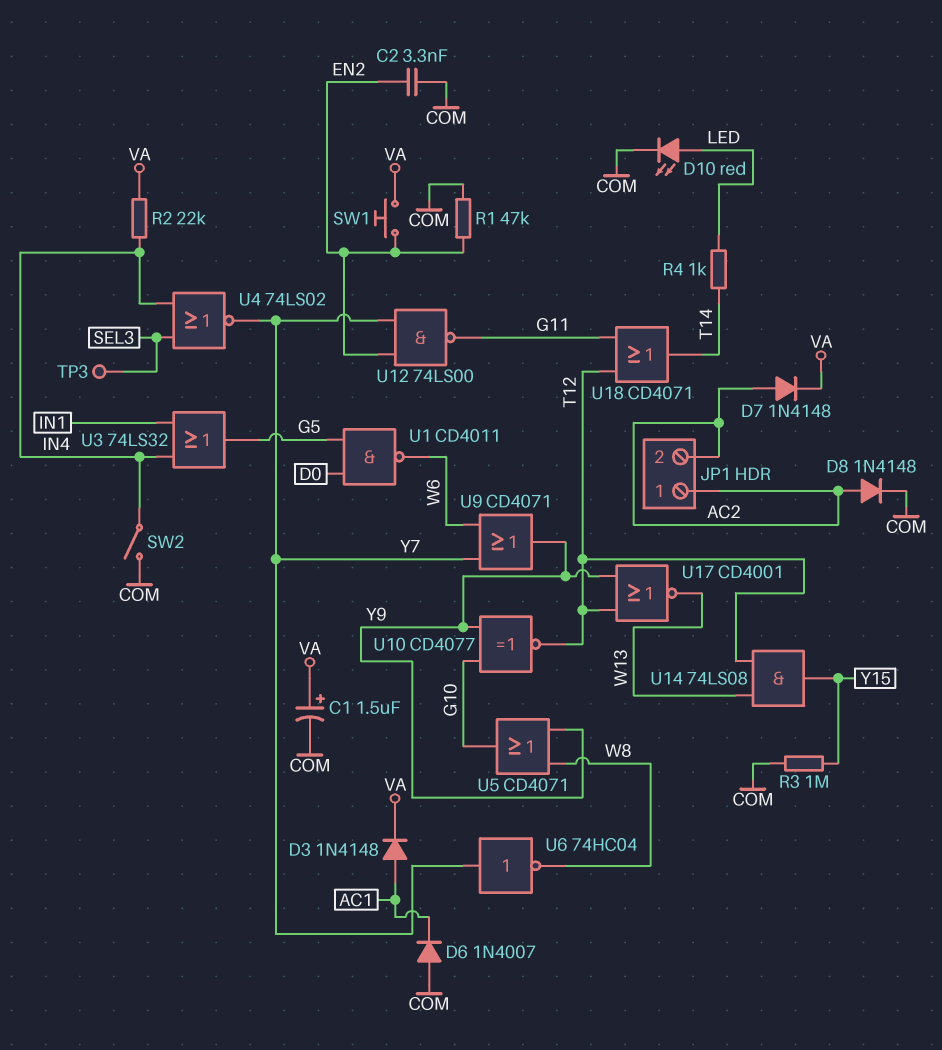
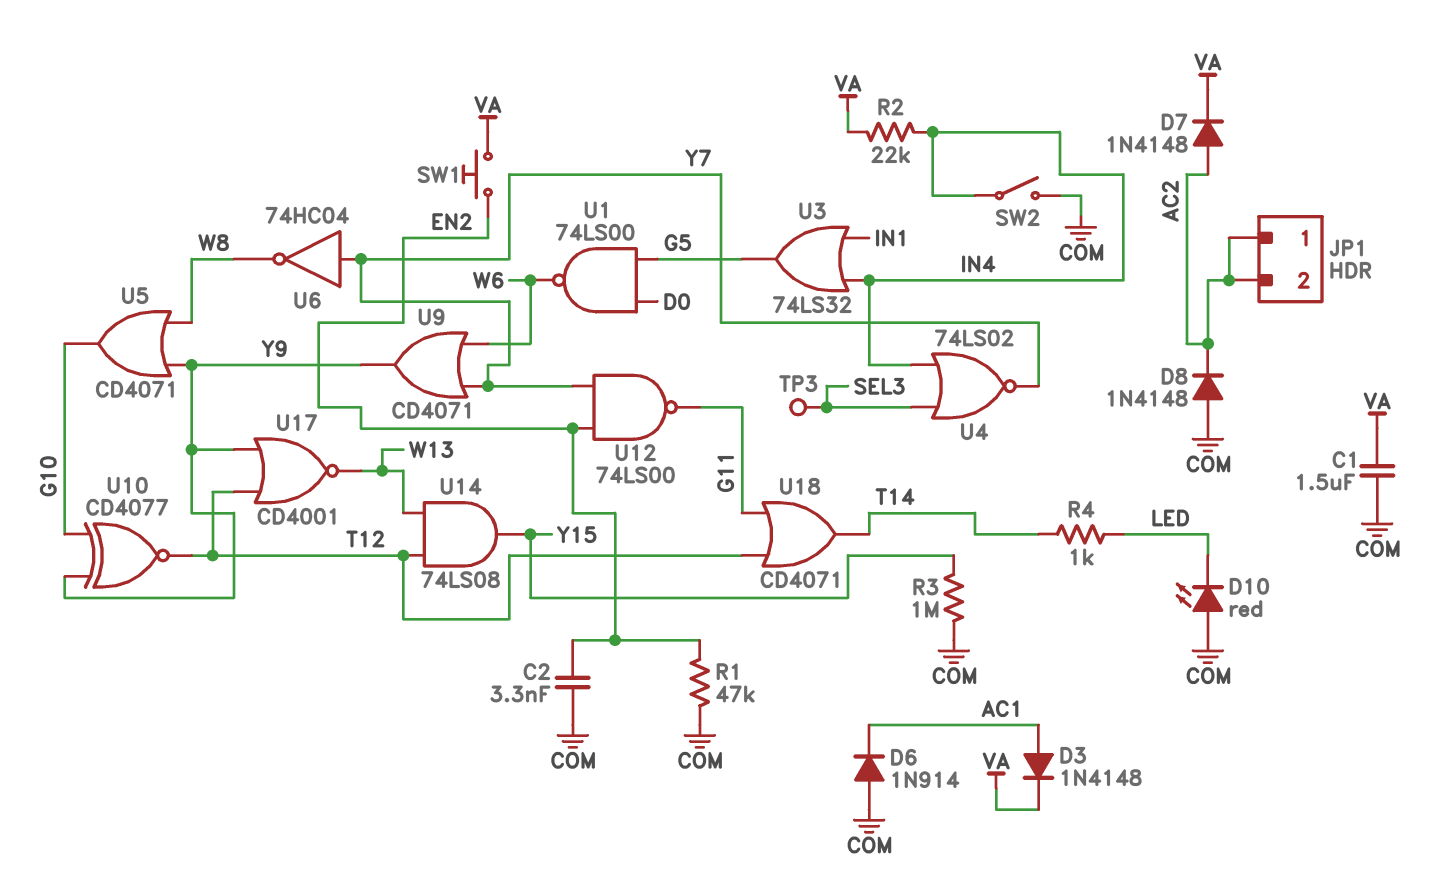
C1: 1.5uF (plus VA, minus COM) -> 1.5uF (COM, VA)
D6: diode 1N4007 (A COM, K AC1) -> diode 1N914 (A COM, K AC1)
D8: diode 1N4148 (A AC2, K COM) -> diode 1N4148 (A COM, K AC2)
D10: LED red (A LED, K COM) -> LED red (A COM, K LED)
U1: NAND CD4011 (in D0, in G5, out W6) -> NAND 74LS00 (in D0, in G5, out W6)

